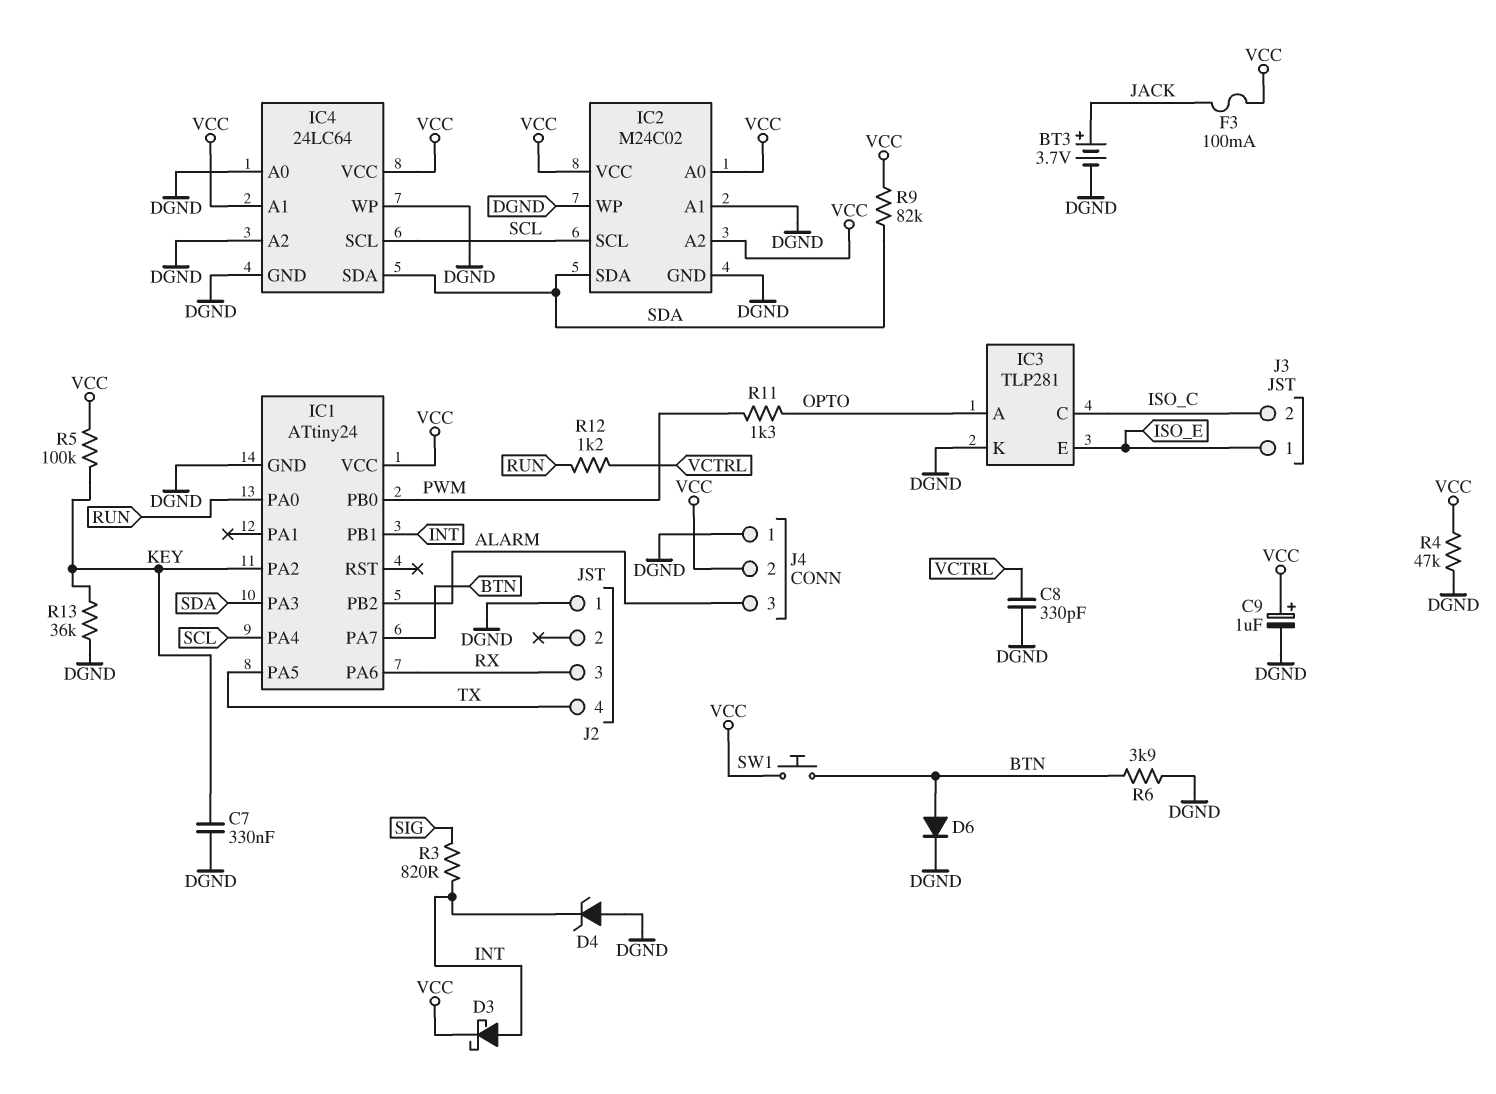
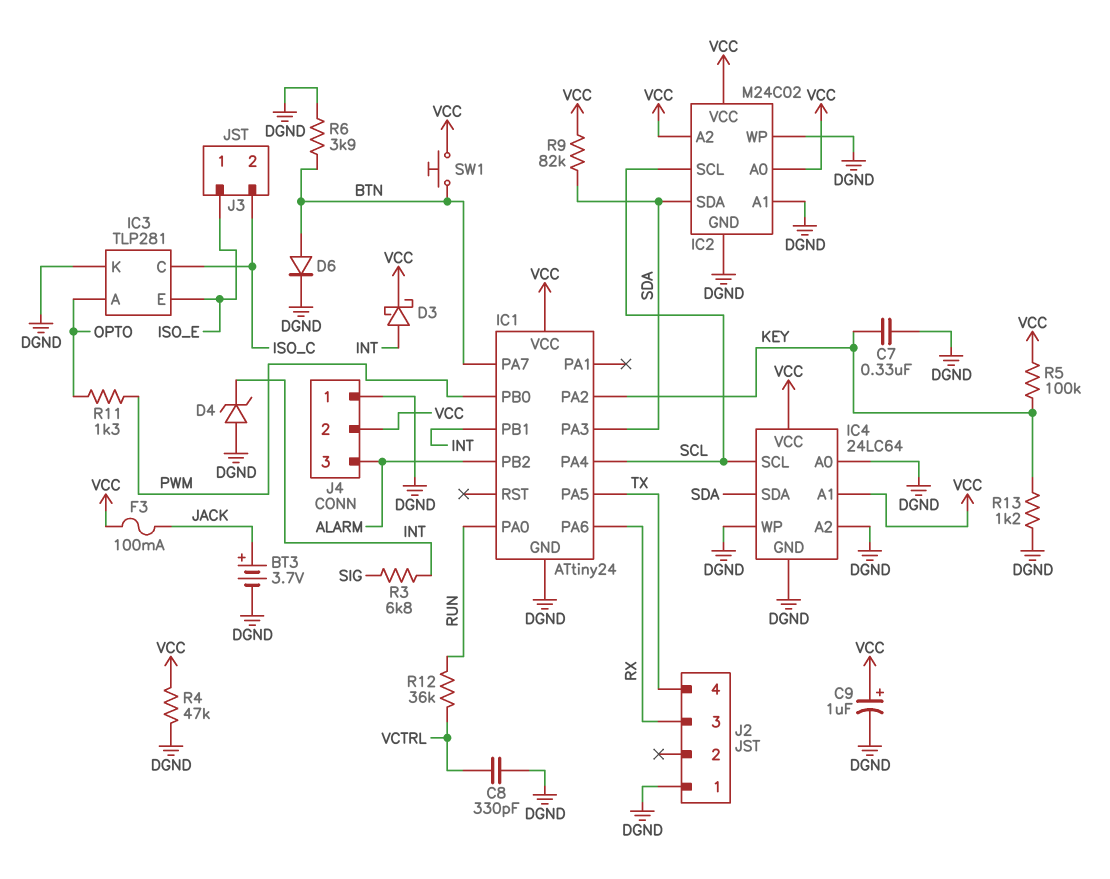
R3: 820 (INT, SIG) -> 6.8k (INT, SIG)
R12: 1.2k (RUN, VCTRL) -> 36k (RUN, VCTRL)
R13: 36k (DGND, KEY) -> 1.2k (DGND, KEY)

